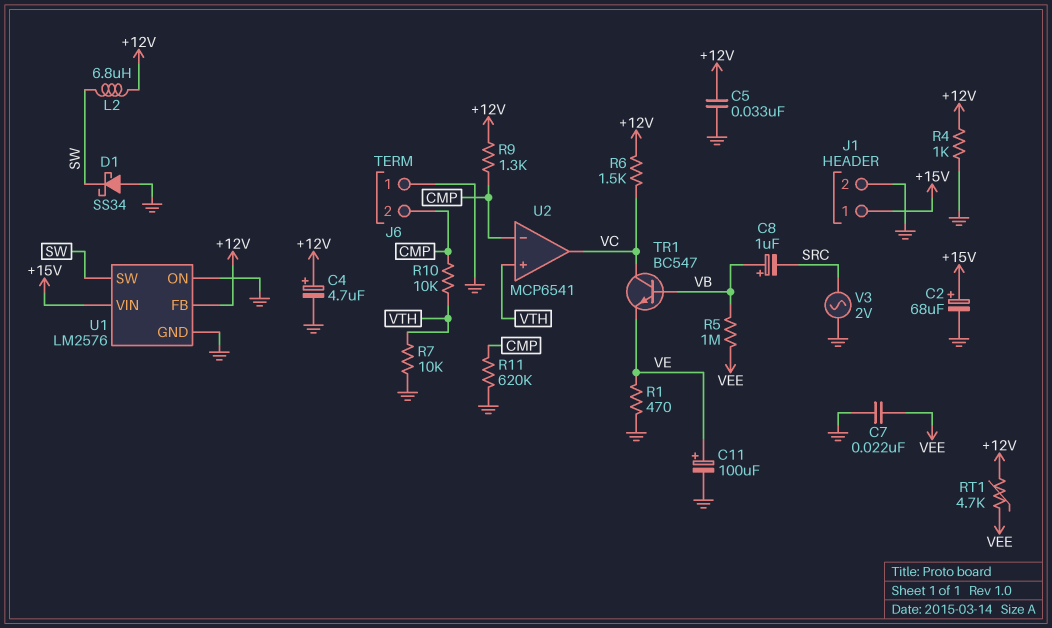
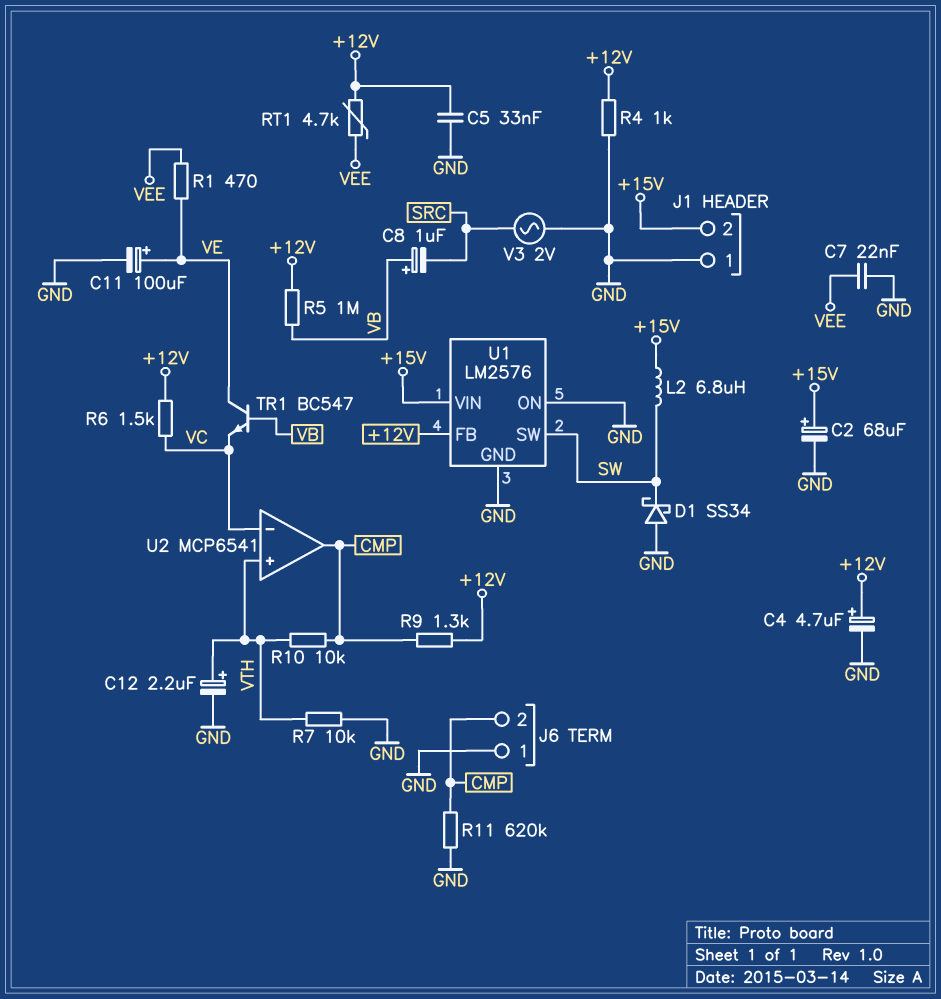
C12: none -> 2.2uF (plus VTH, minus GND)
J1 pin 1: +15V -> GND
J1 pin 2: GND -> +15V
L2: 6.8uH (+12V, SW) -> 6.8uH (+15V, SW)
R1: 470 (GND, VE) -> 470 (VE, VEE)
R5: 1M (VB, VEE) -> 1M (+12V, VB)
TR1: NPN BC547 (B VB, C VC, E VE) -> NPN BC547 (B VB, C VE, E VC)
U2 pin in-: CMP -> VC
U2 pin out: VC -> CMP

